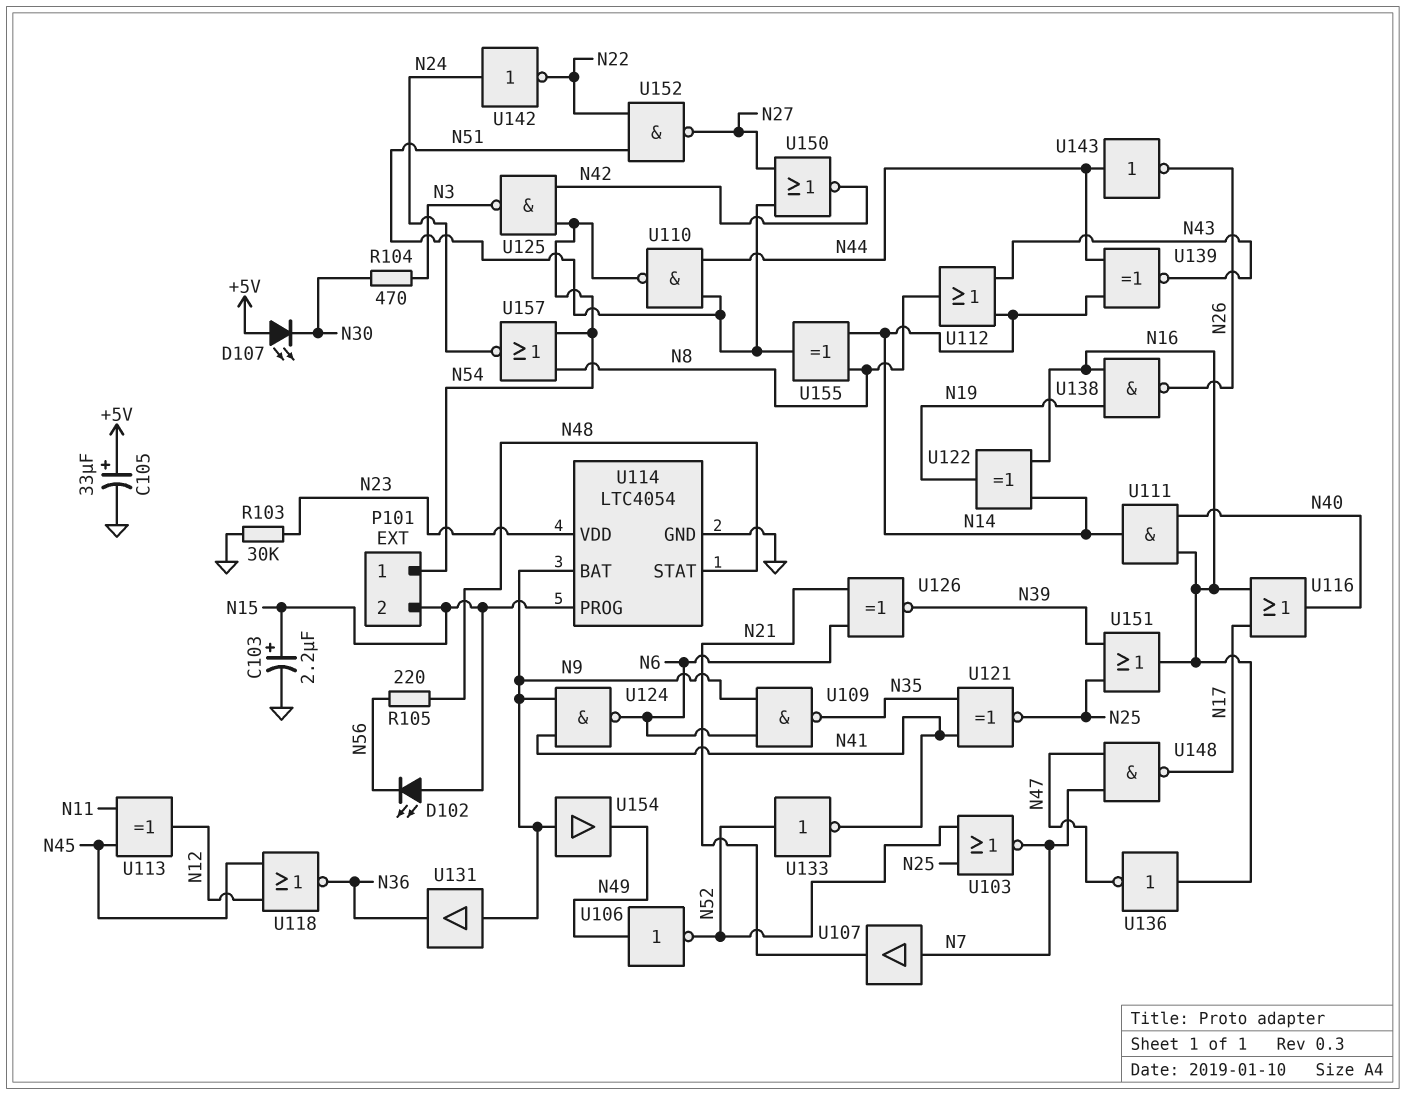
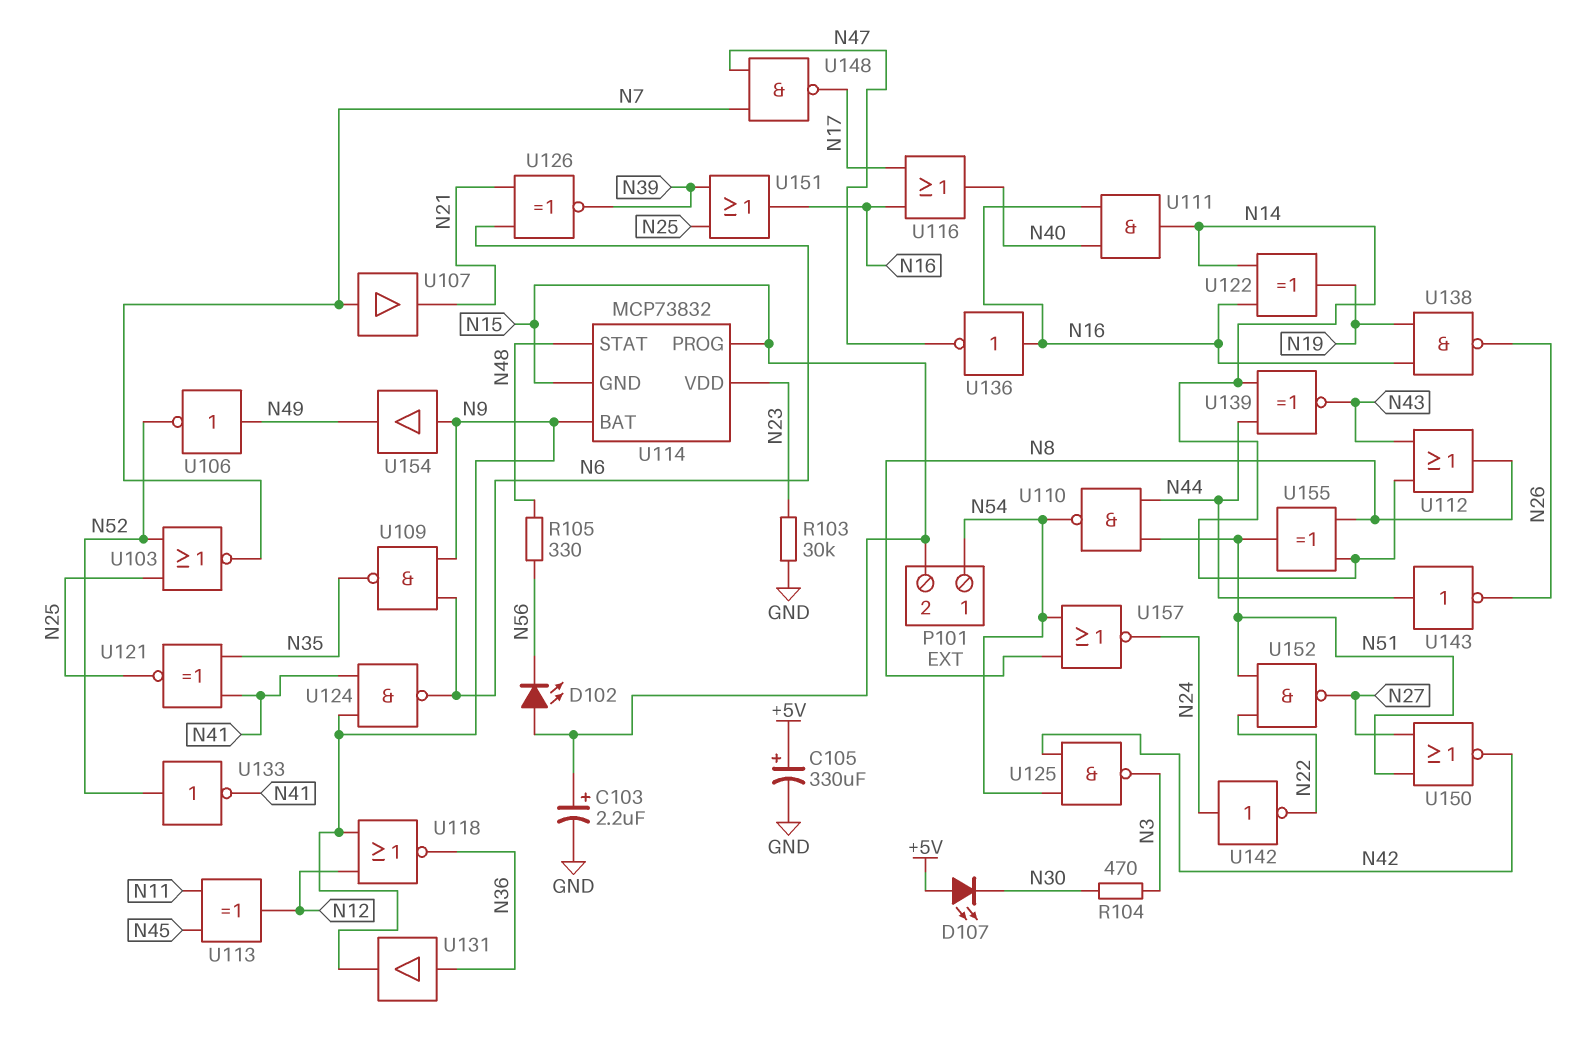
C105: 33uF (plus +5V, minus GND) -> 330uF (plus +5V, minus GND)
R105: 220 (N48, N56) -> 330 (N48, N56)
U114: LTC4054 -> MCP73832
U114 pin GND: GND -> N15
U118: NOR (in N12, in N45, out N36) -> NOR (in N9, in N12, out N36)
U131: buffer (in N9, out N36) -> buffer (in N36, out N9)

